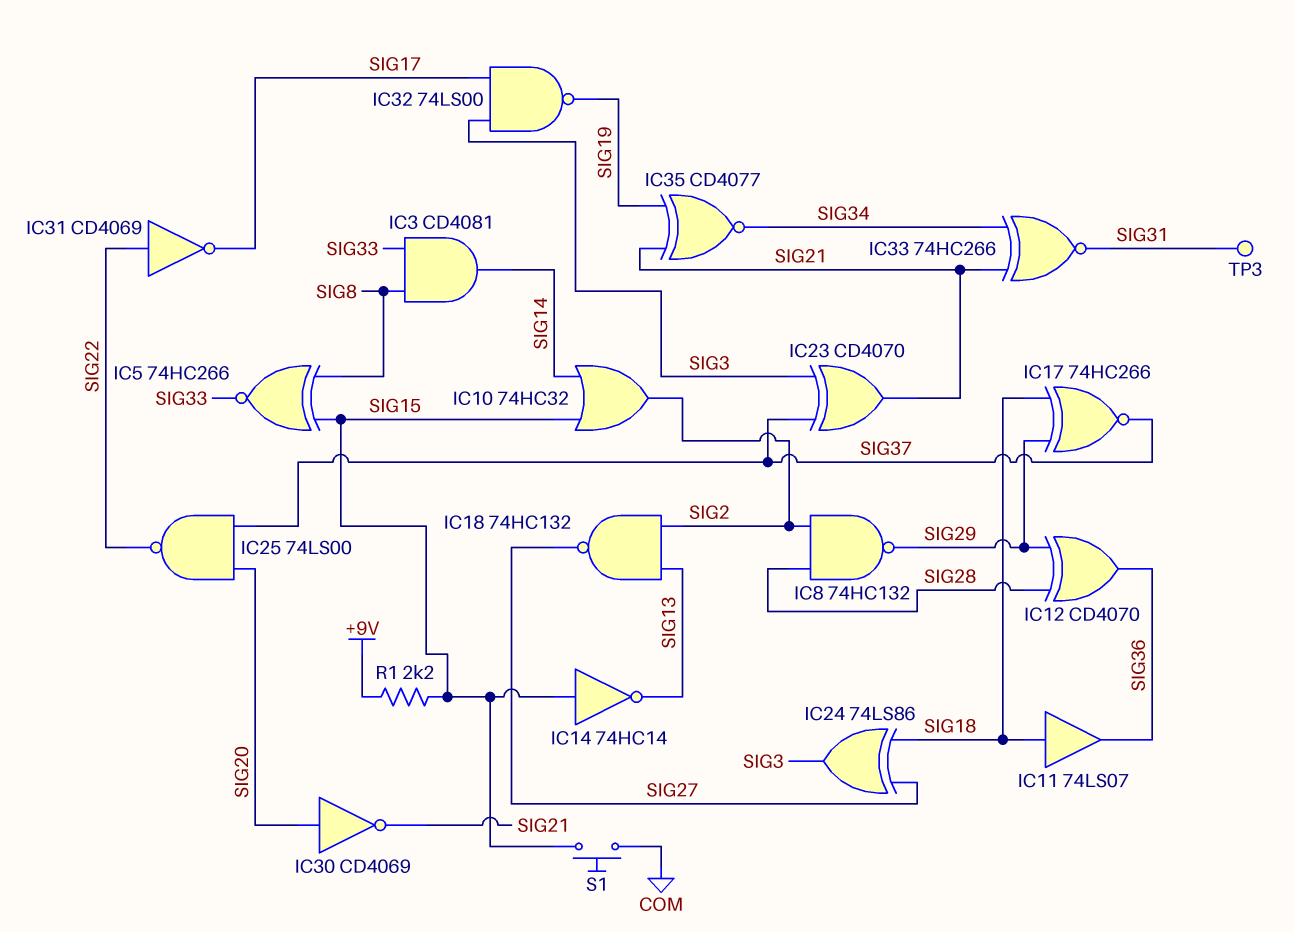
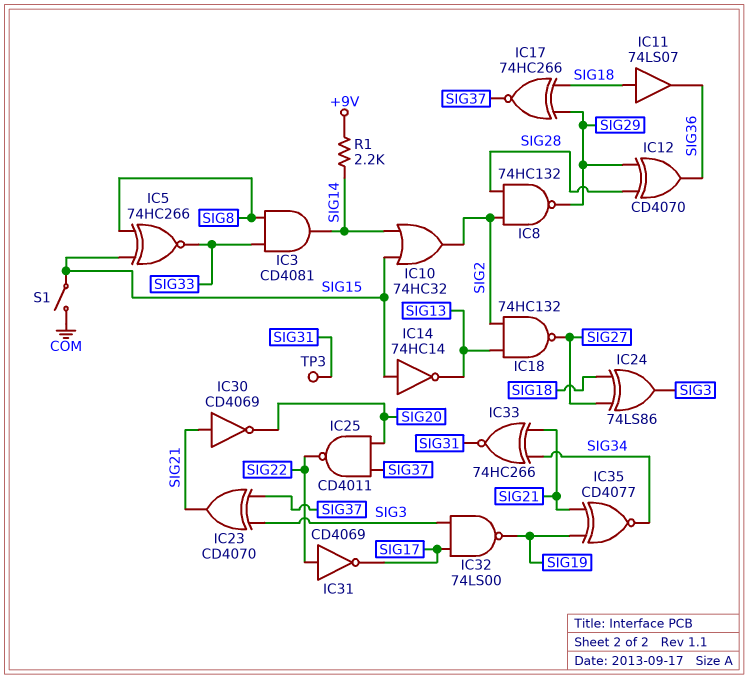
IC25: NAND 74LS00 (in SIG20, in SIG37, out SIG22) -> NAND CD4011 (in SIG20, in SIG37, out SIG22)
IC30: NOT CD4069 (in SIG20, out SIG21) -> NOT CD4069 (in SIG21, out SIG20)
R1: 2.2k (+9V, SIG15) -> 2.2k (+9V, SIG14)
S1: button (COM, SIG15) -> switch (COM, SIG15)

